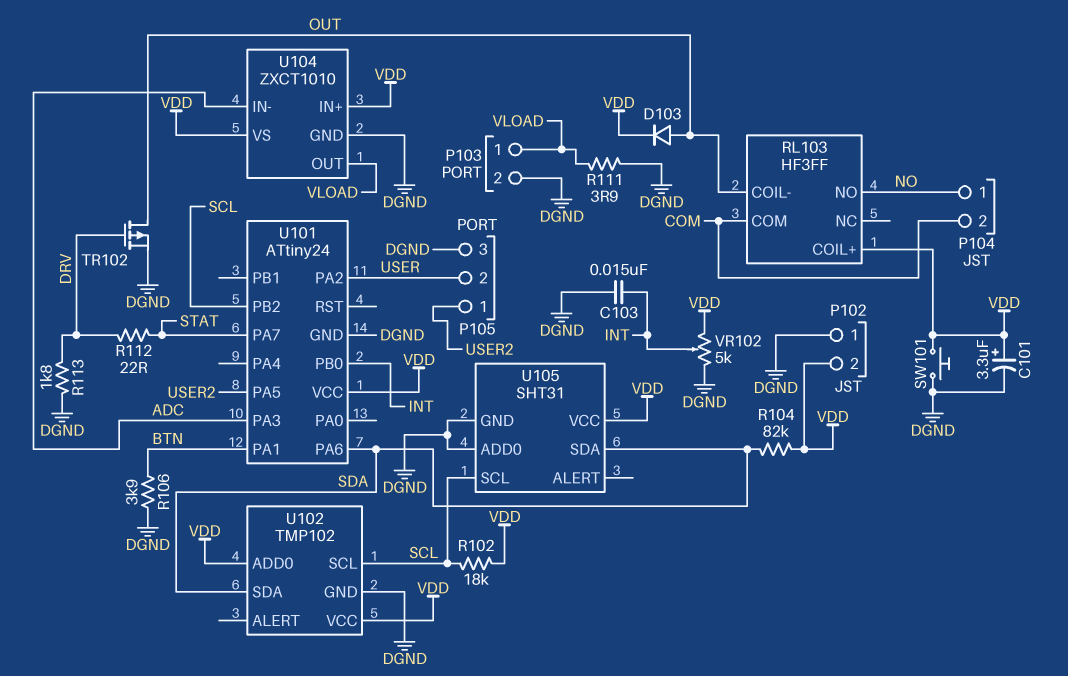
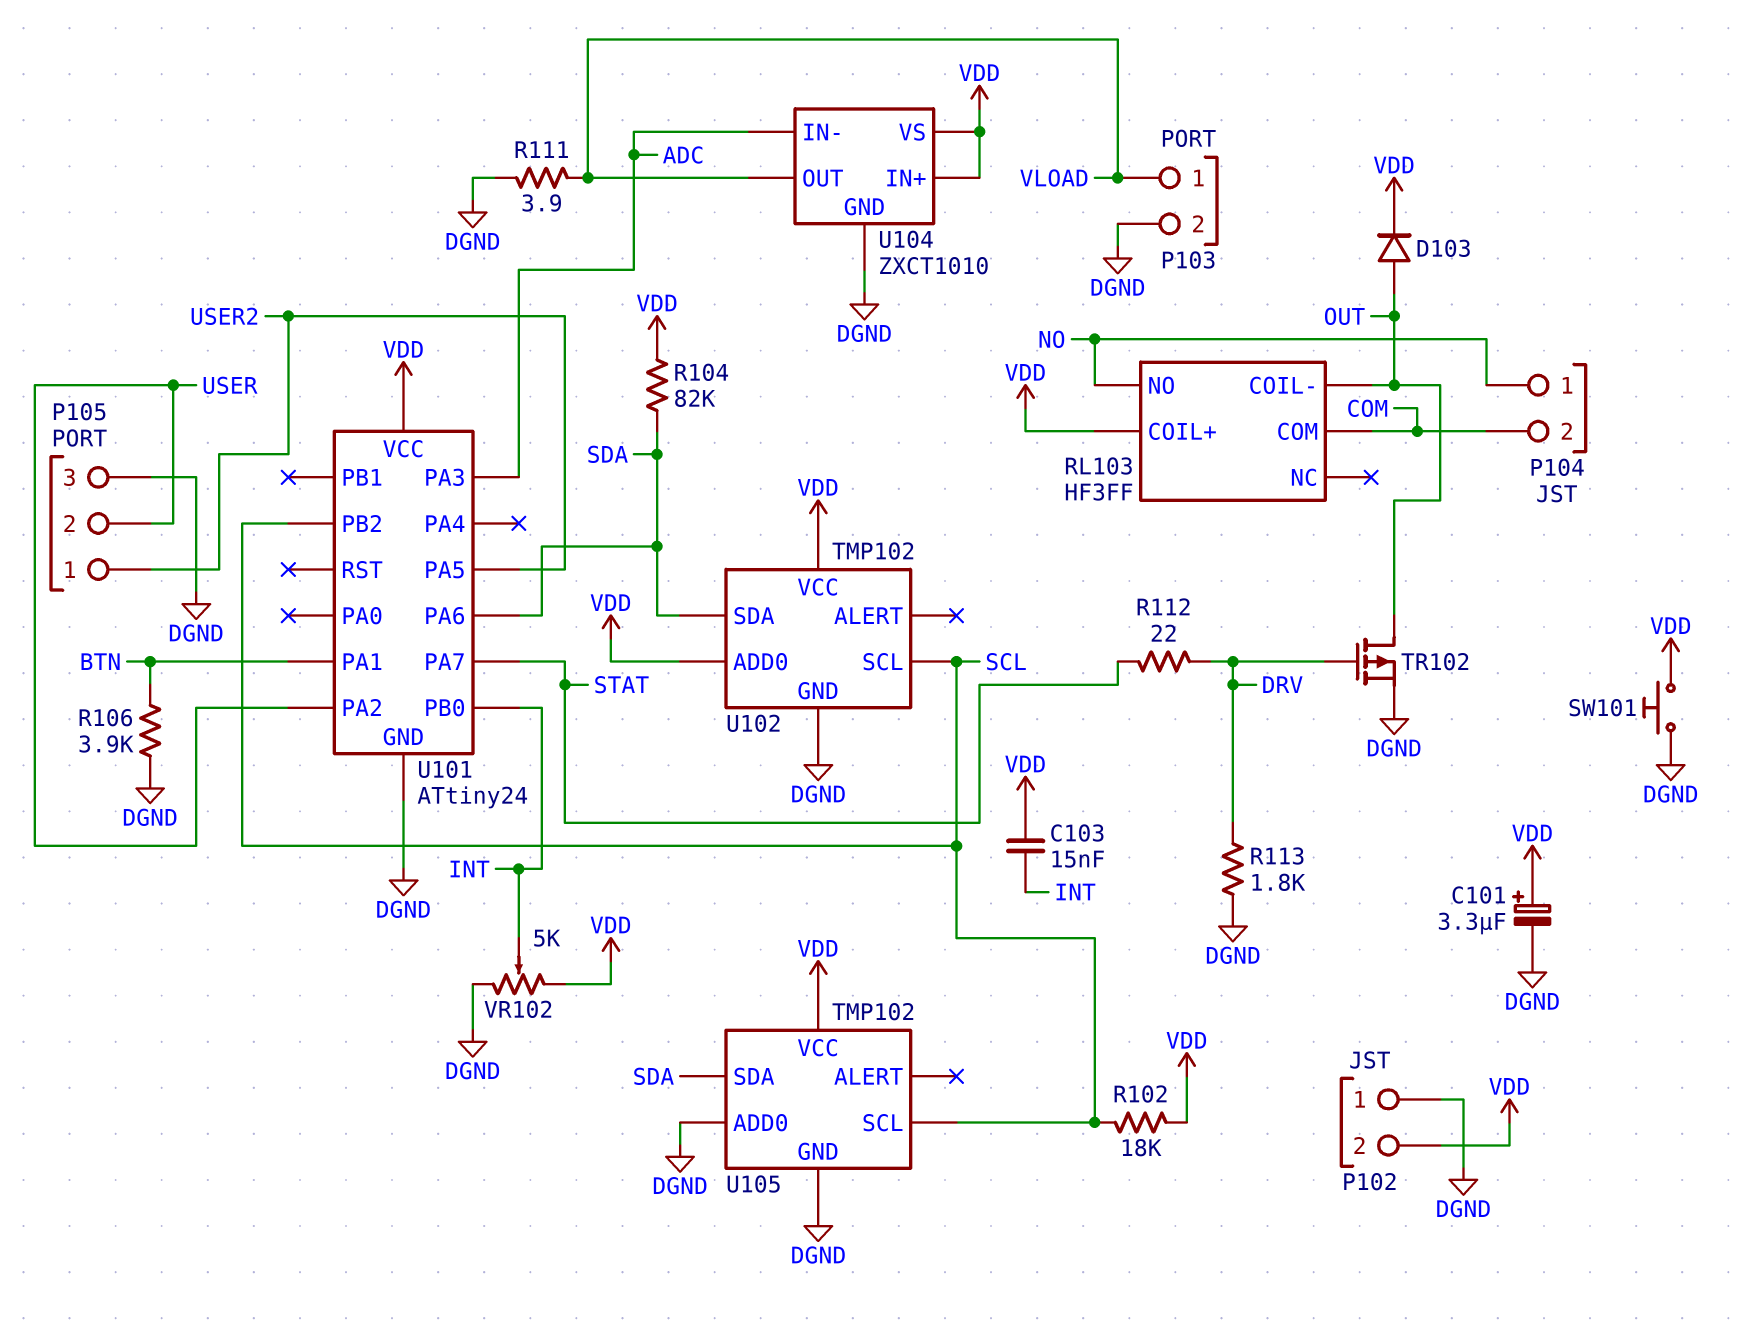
C103: 15nF (DGND, INT) -> 15nF (INT, VDD)
U105: SHT31 -> TMP102

